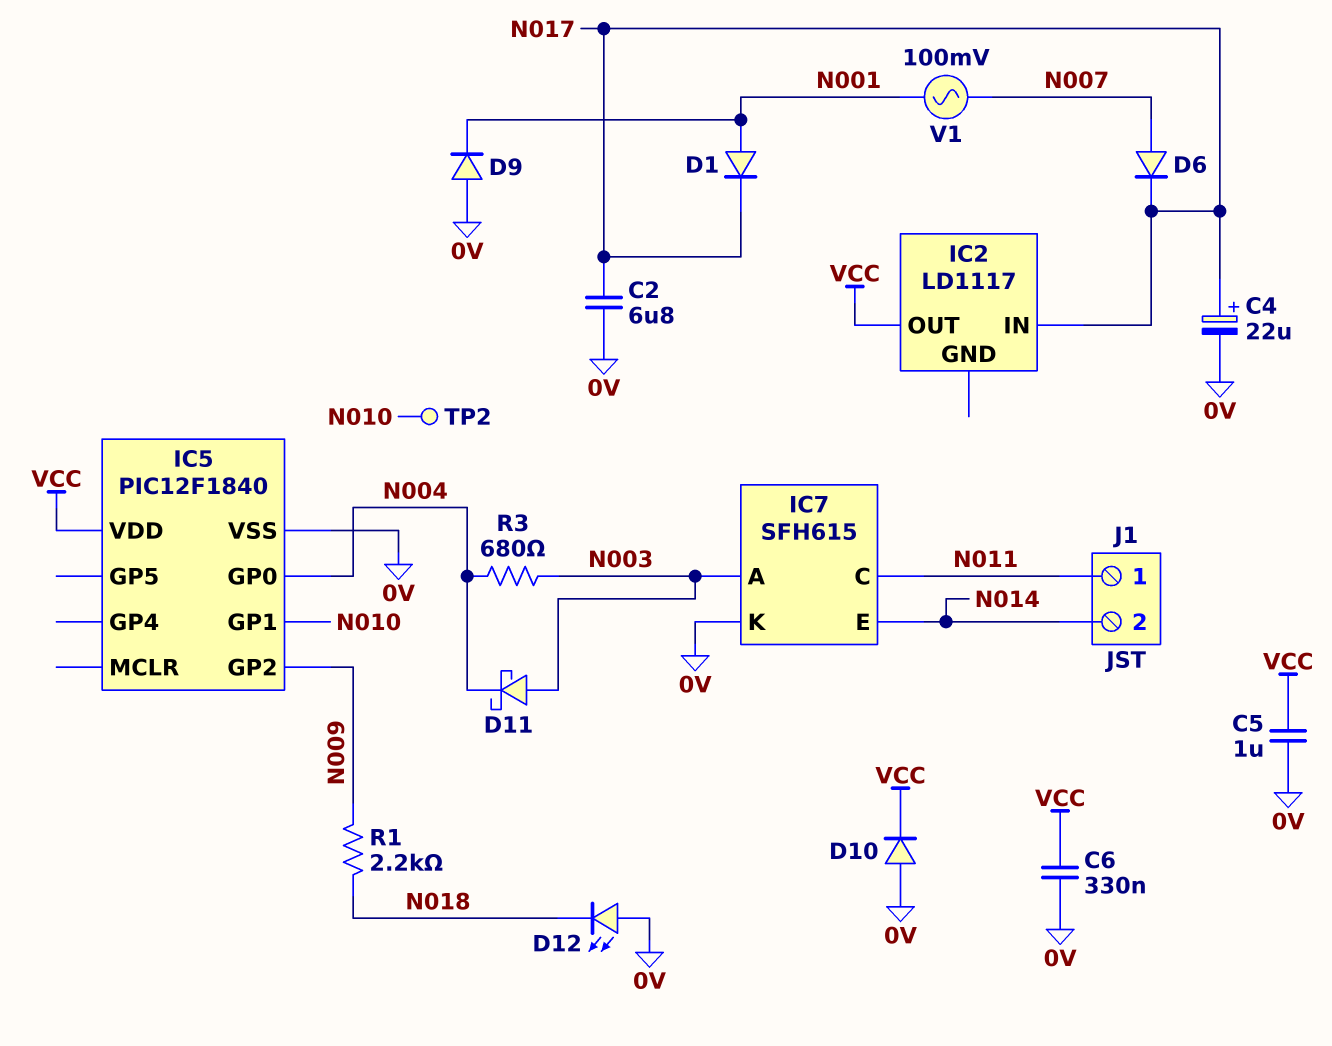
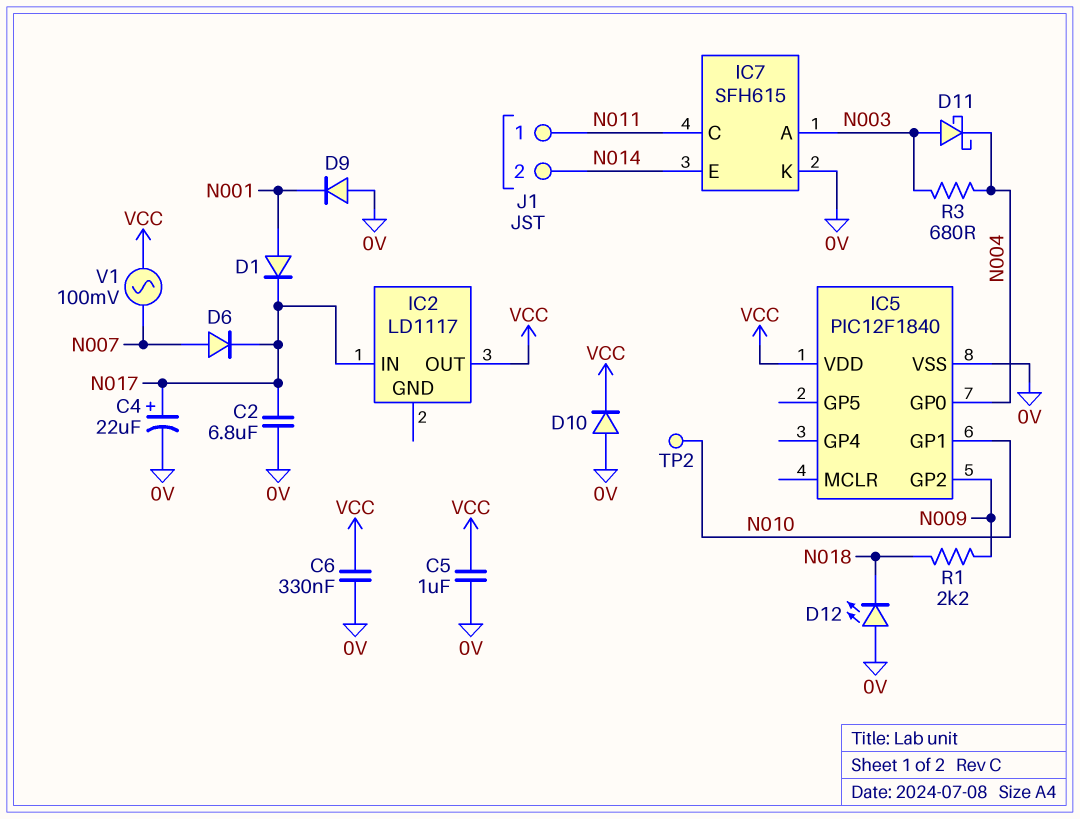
V1: AC 100mV (N001, N007) -> AC 100mV (N007, VCC)

